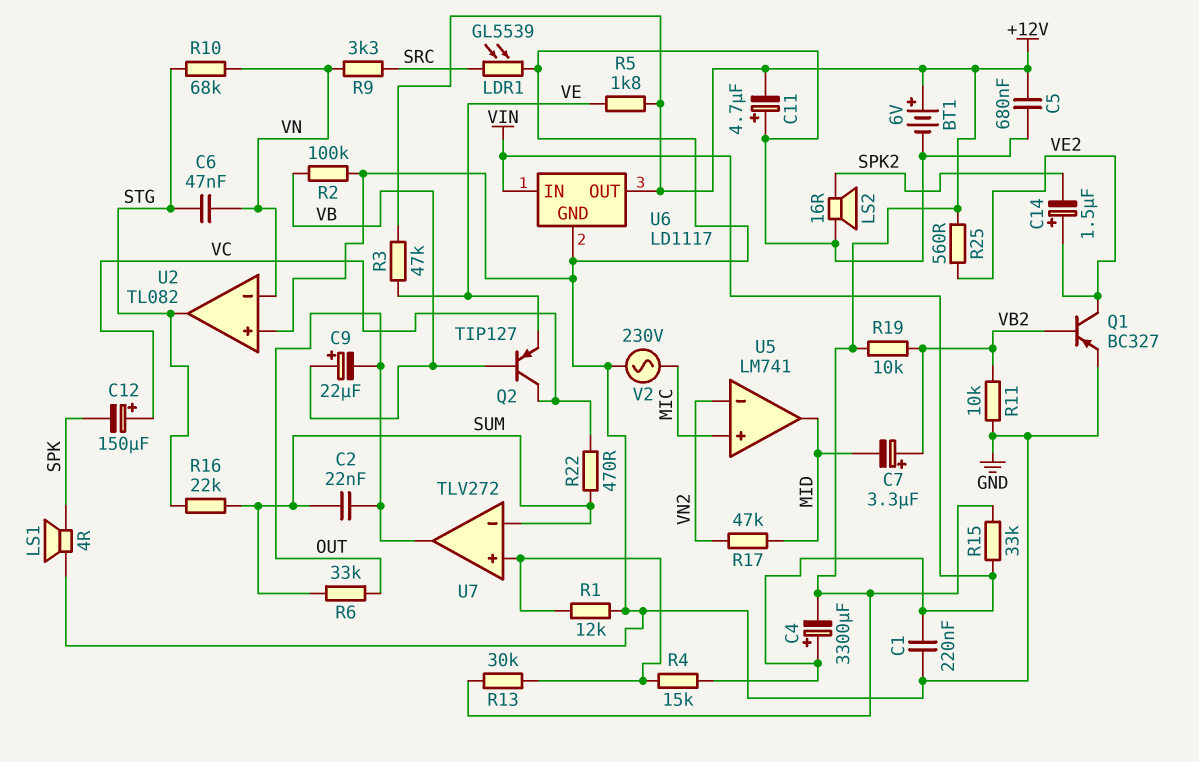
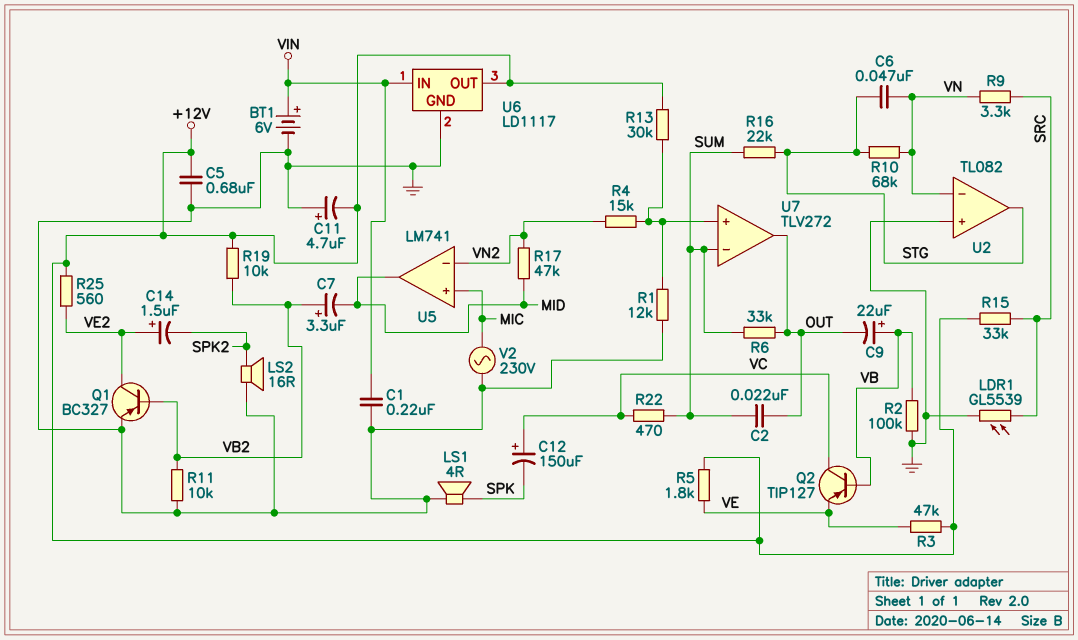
BT1: 6V (plus +12V, minus GND) -> 6V (plus VIN, minus GND)
C4: 3300uF (plus VIN, minus +12V) -> none
R4: 15k (U7/in+, VIN) -> 15k (U7/in+, VN2)
R15: 33k (+12V, VIN) -> 33k (+12V, SRC)

